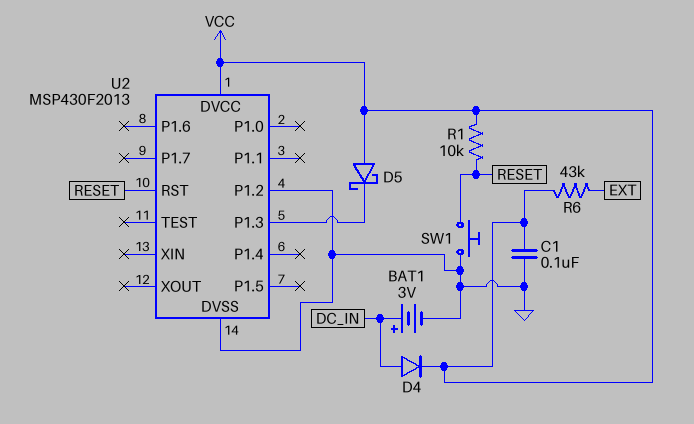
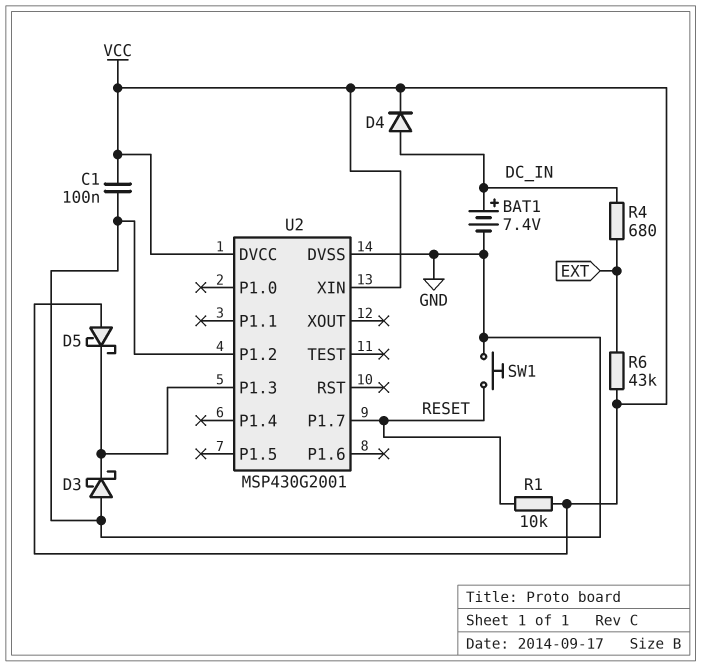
BAT1: 3V (plus DC_IN, minus GND) -> 7.4V (plus DC_IN, minus GND)
D3: none -> schottky (A GND, K U2/P1.3)
R4: none -> 680 (DC_IN, EXT)
U2: MSP430F2013 -> MSP430G2001
U2 pin P1.7: none -> RESET
U2 pin RST: RESET -> none
U2 pin XIN: none -> VCC

